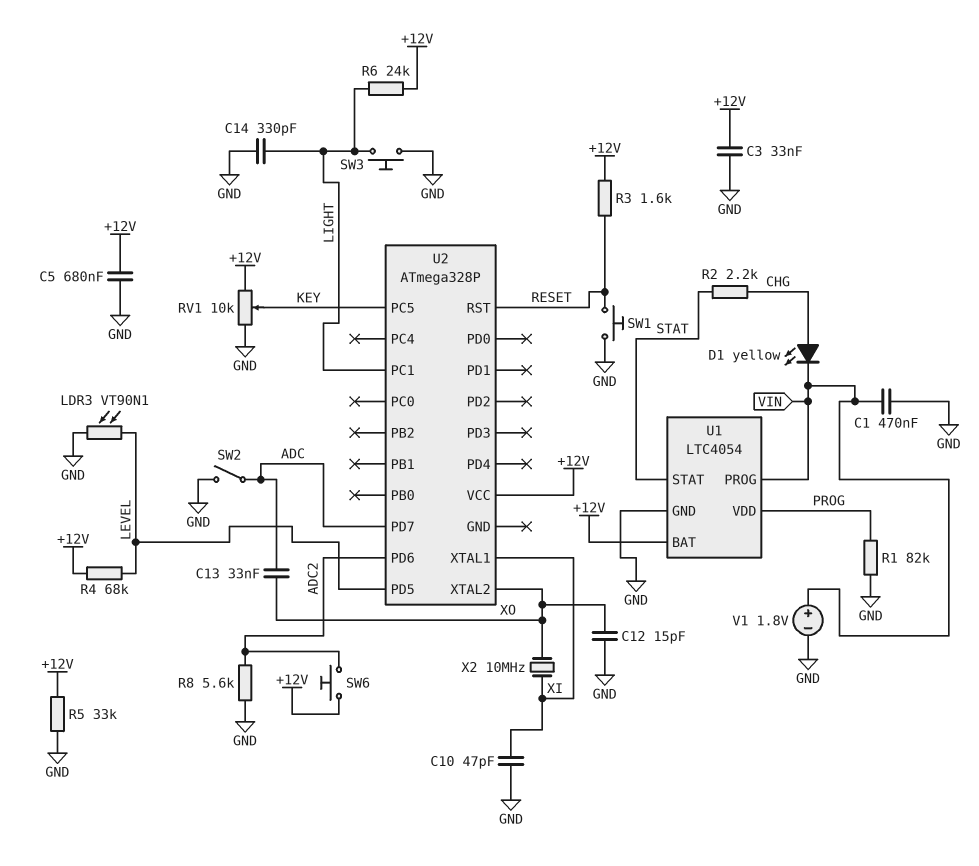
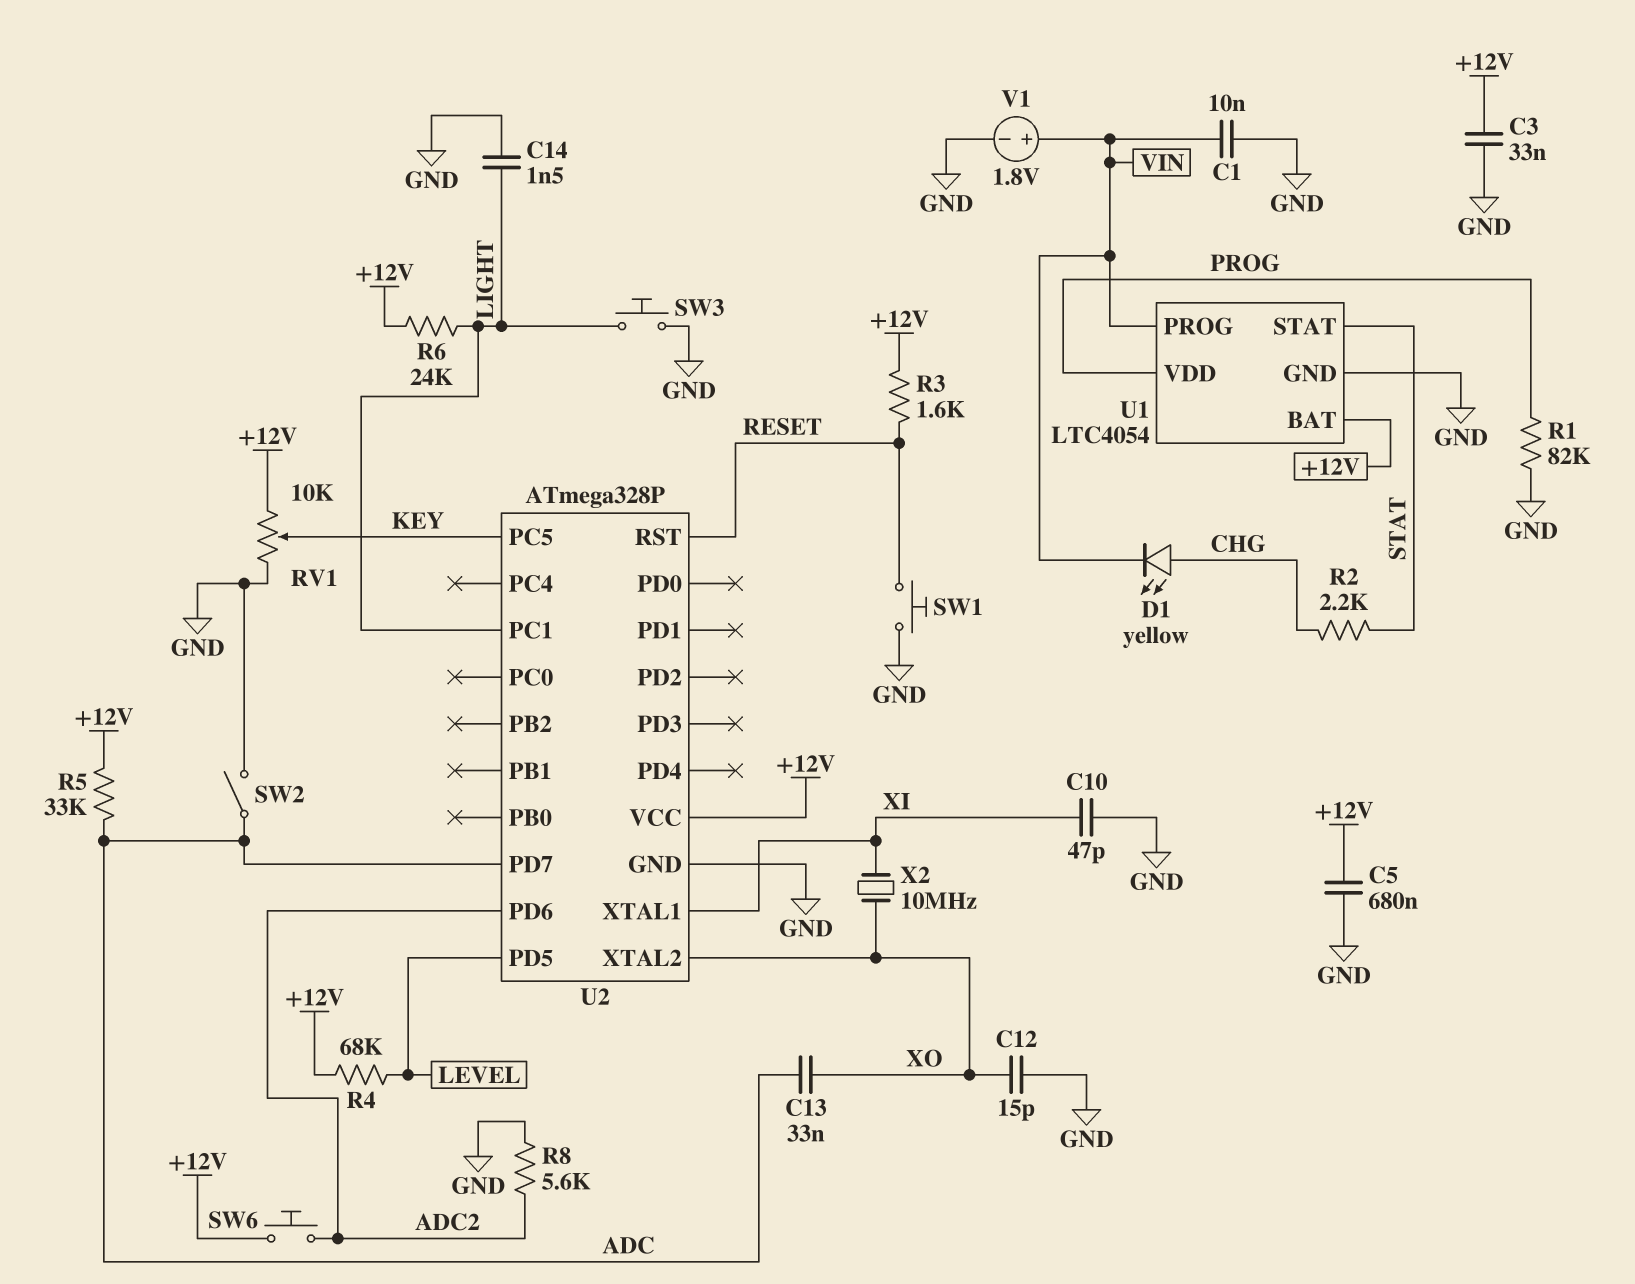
C1: 470nF (GND, VIN) -> 10nF (GND, VIN)
C14: 330pF (GND, LIGHT) -> 1.5nF (GND, LIGHT)
LDR3: VT90N1 (GND, LEVEL) -> none
R5: 33k (+12V, GND) -> 33k (+12V, ADC)
U2 pin GND: none -> GND

